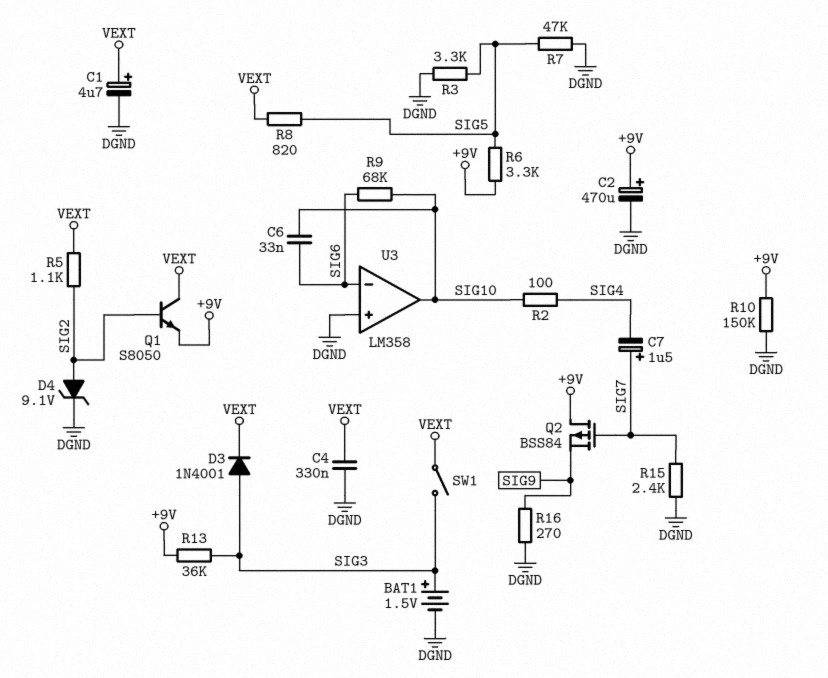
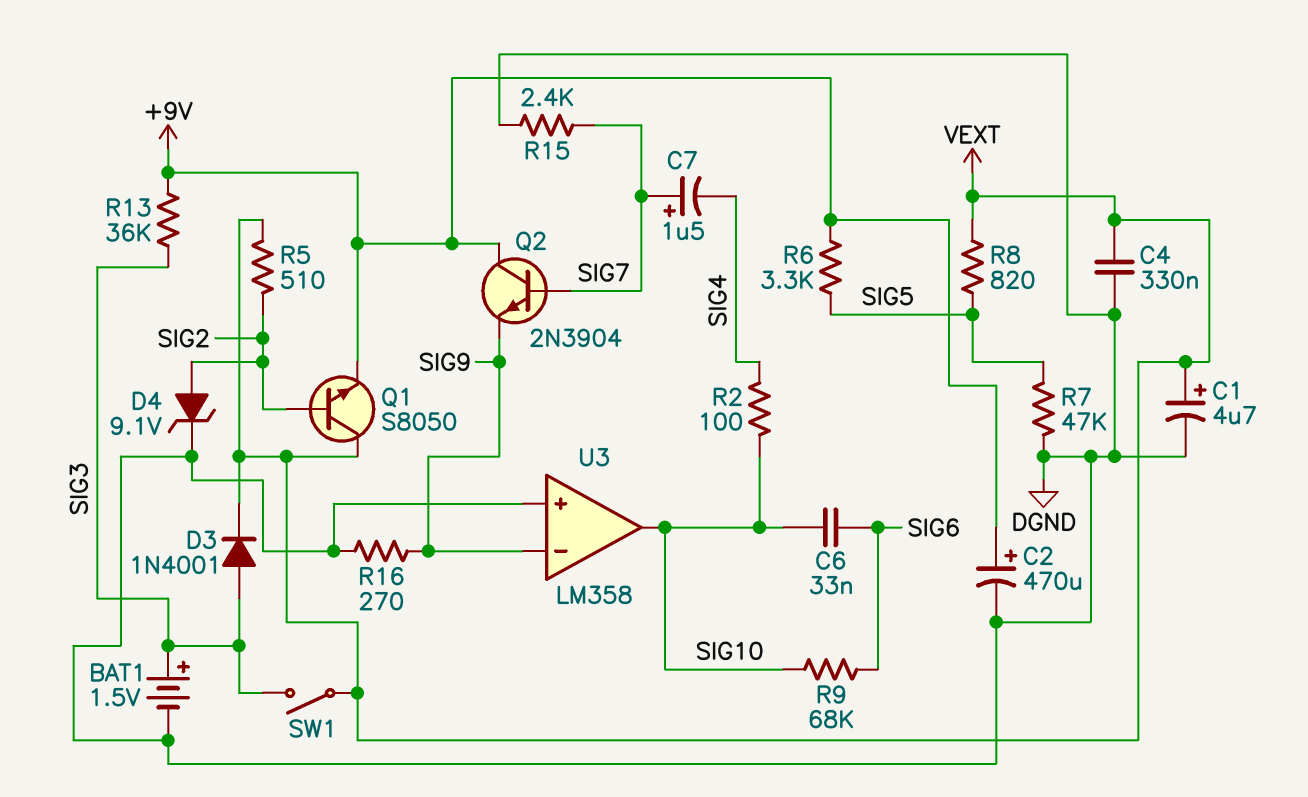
Q2: PMOS BSS84 (G SIG7, D +9V, S SIG9) -> NPN 2N3904 (B SIG7, C +9V, E SIG9)
R3: 3.3k (DGND, SIG5) -> none
R5: 1.1k (SIG2, VEXT) -> 510 (SIG2, VEXT)
R10: 150k (+9V, DGND) -> none
U3 pin in-: SIG6 -> SIG9

